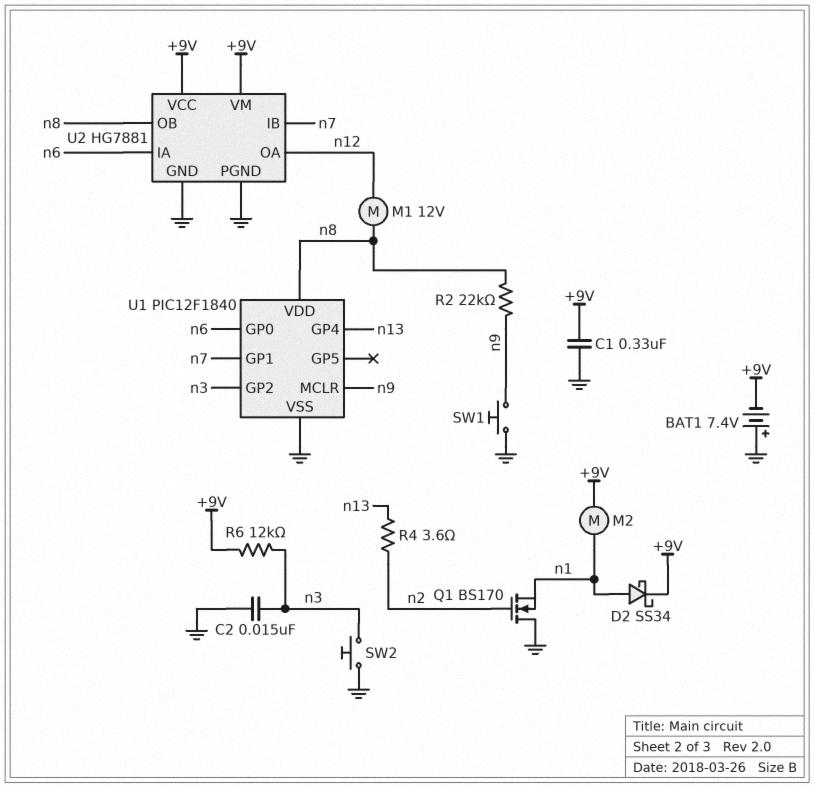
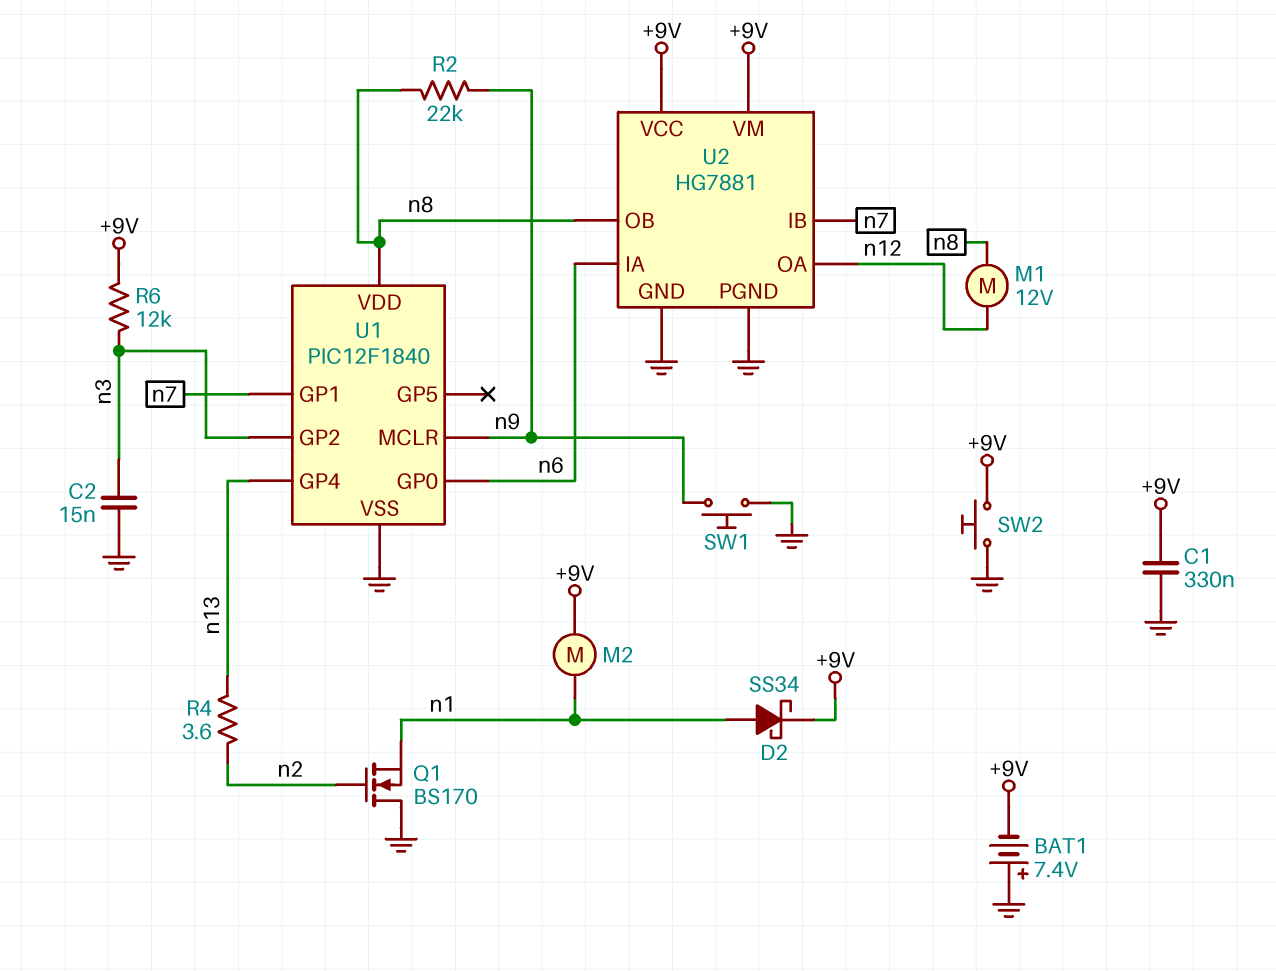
SW2: button (GND, n3) -> button (+9V, GND)

